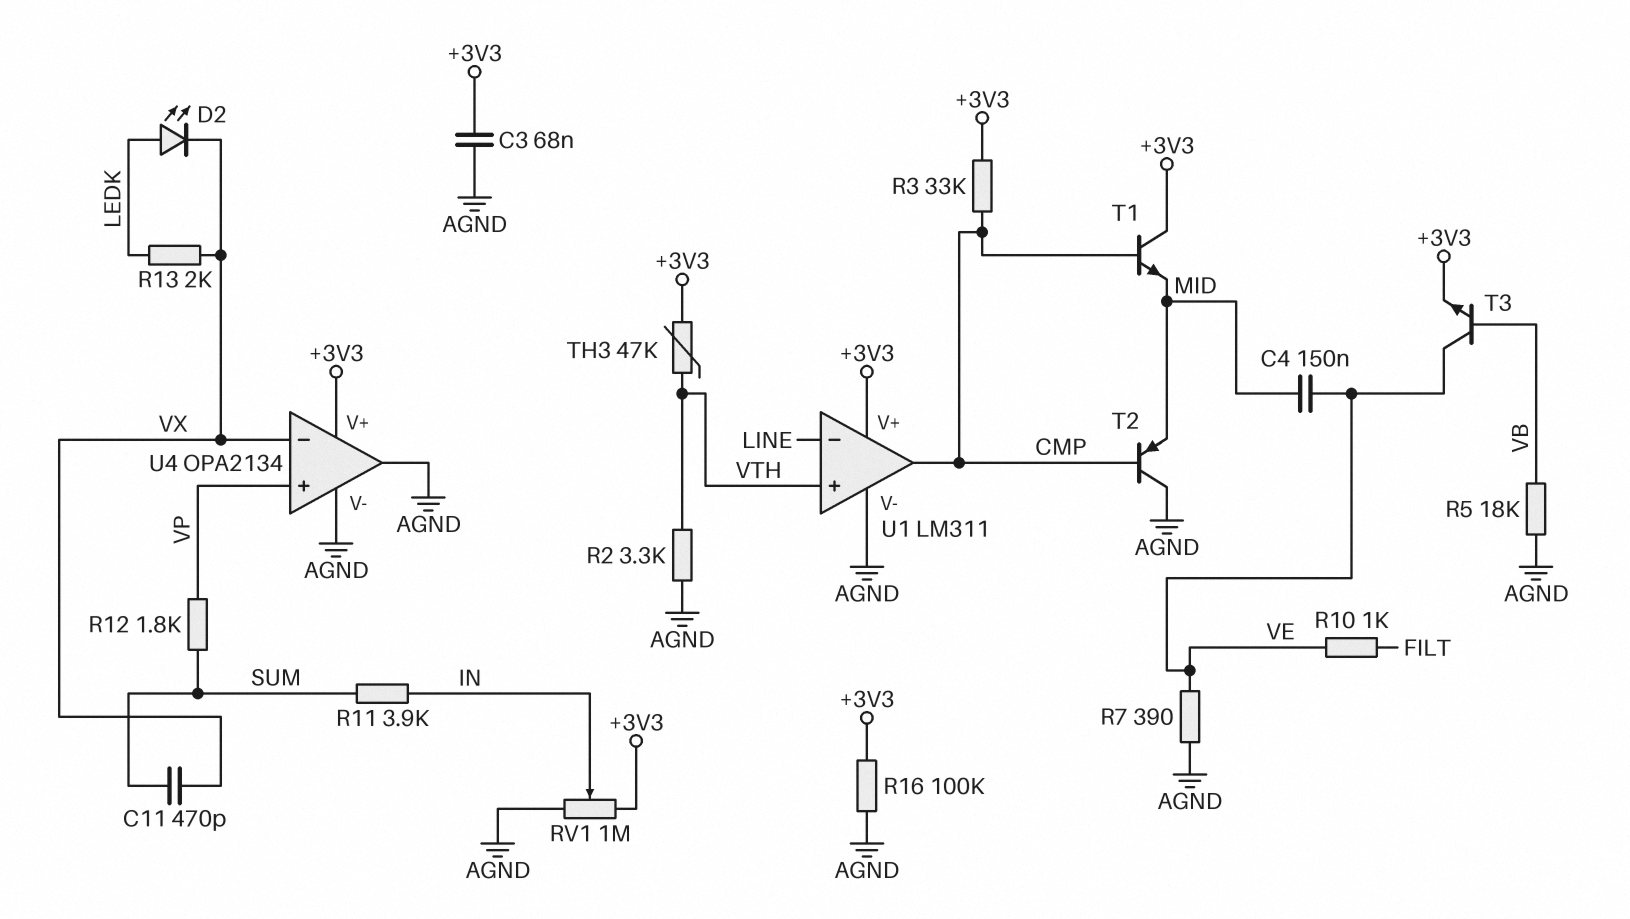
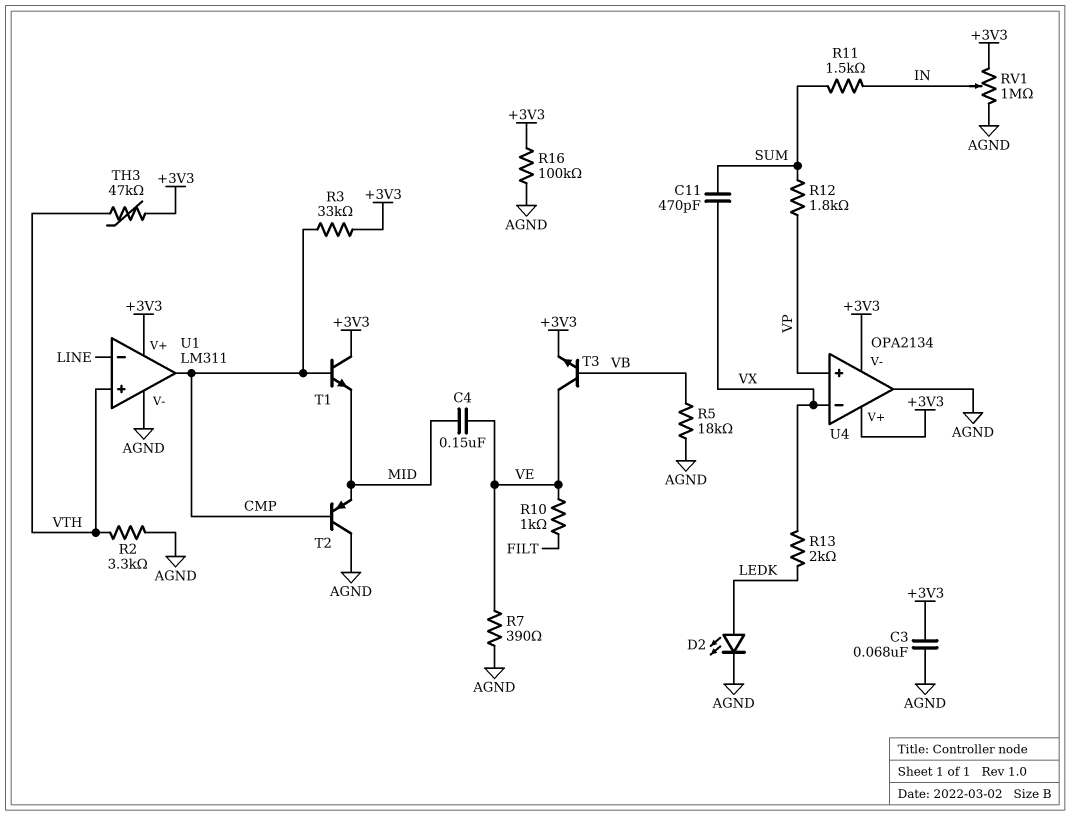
D2: LED (A LEDK, K VX) -> LED (A LEDK, K AGND)
R11: 3.9k (IN, SUM) -> 1.5k (IN, SUM)
U4 pin V-: AGND -> +3V3

